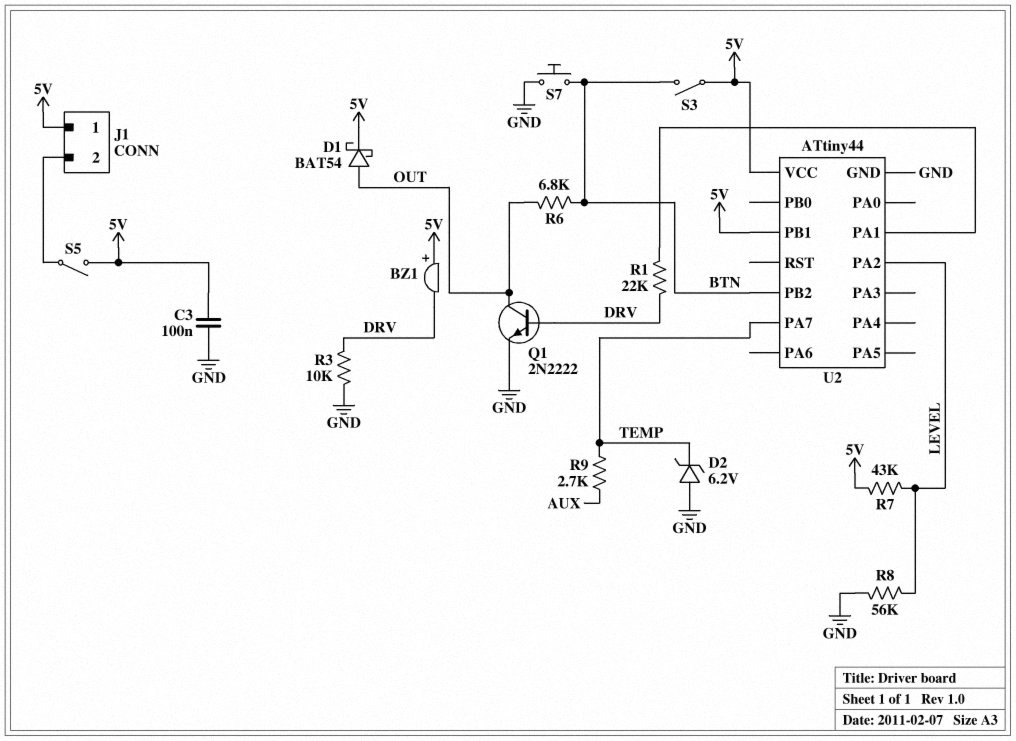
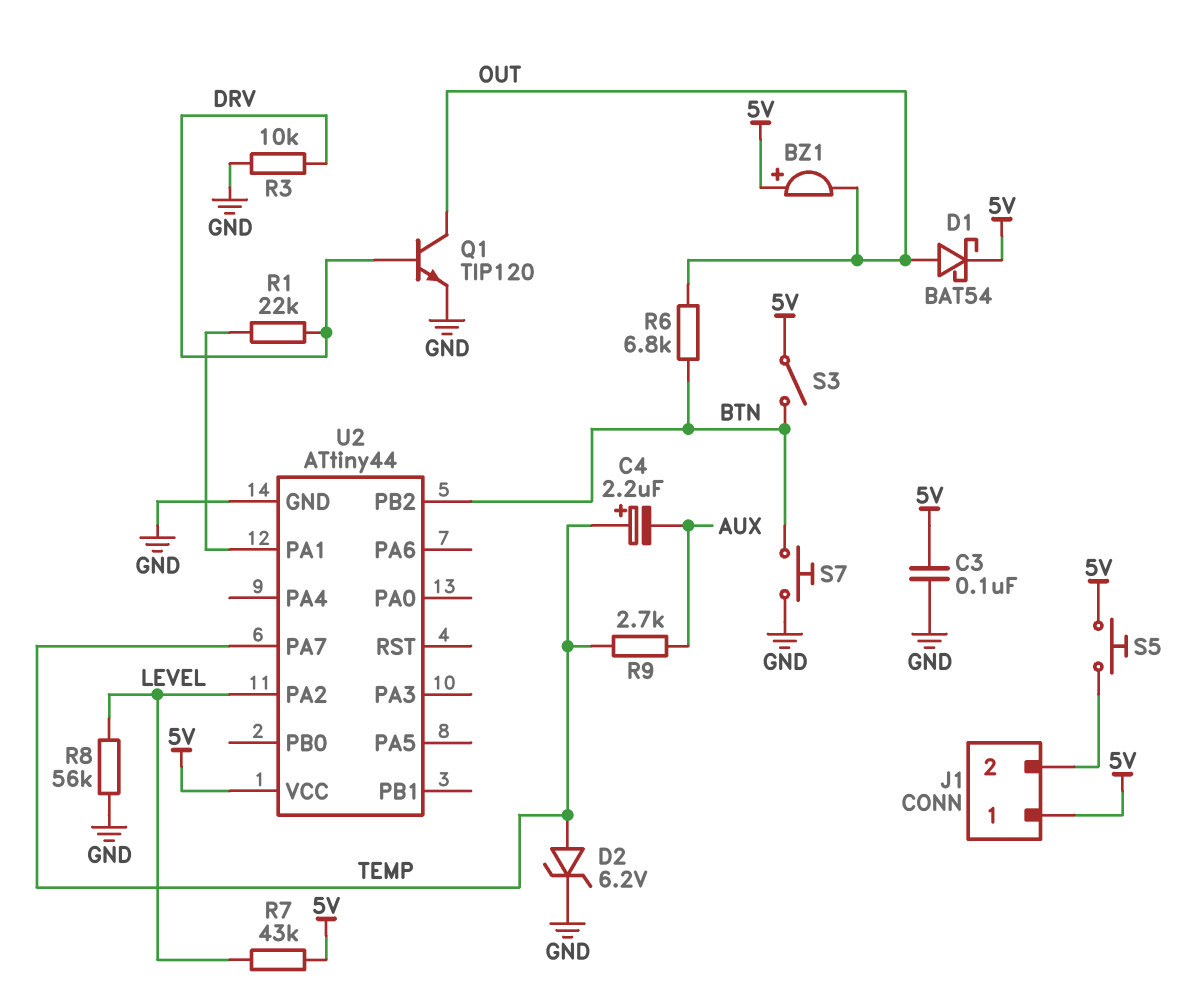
BZ1: buzzer (plus 5V, minus DRV) -> buzzer (plus 5V, minus OUT)
C4: none -> 2.2uF (plus TEMP, minus AUX)
D2: zener 6.2V (A GND, K TEMP) -> zener 6.2V (A TEMP, K GND)
Q1: NPN 2N2222 (B DRV, C OUT, E GND) -> NPN TIP120 (B DRV, C OUT, E GND)
S5: switch (5V, J1/2) -> button (5V, J1/2)
U2 pin PB1: 5V -> none

